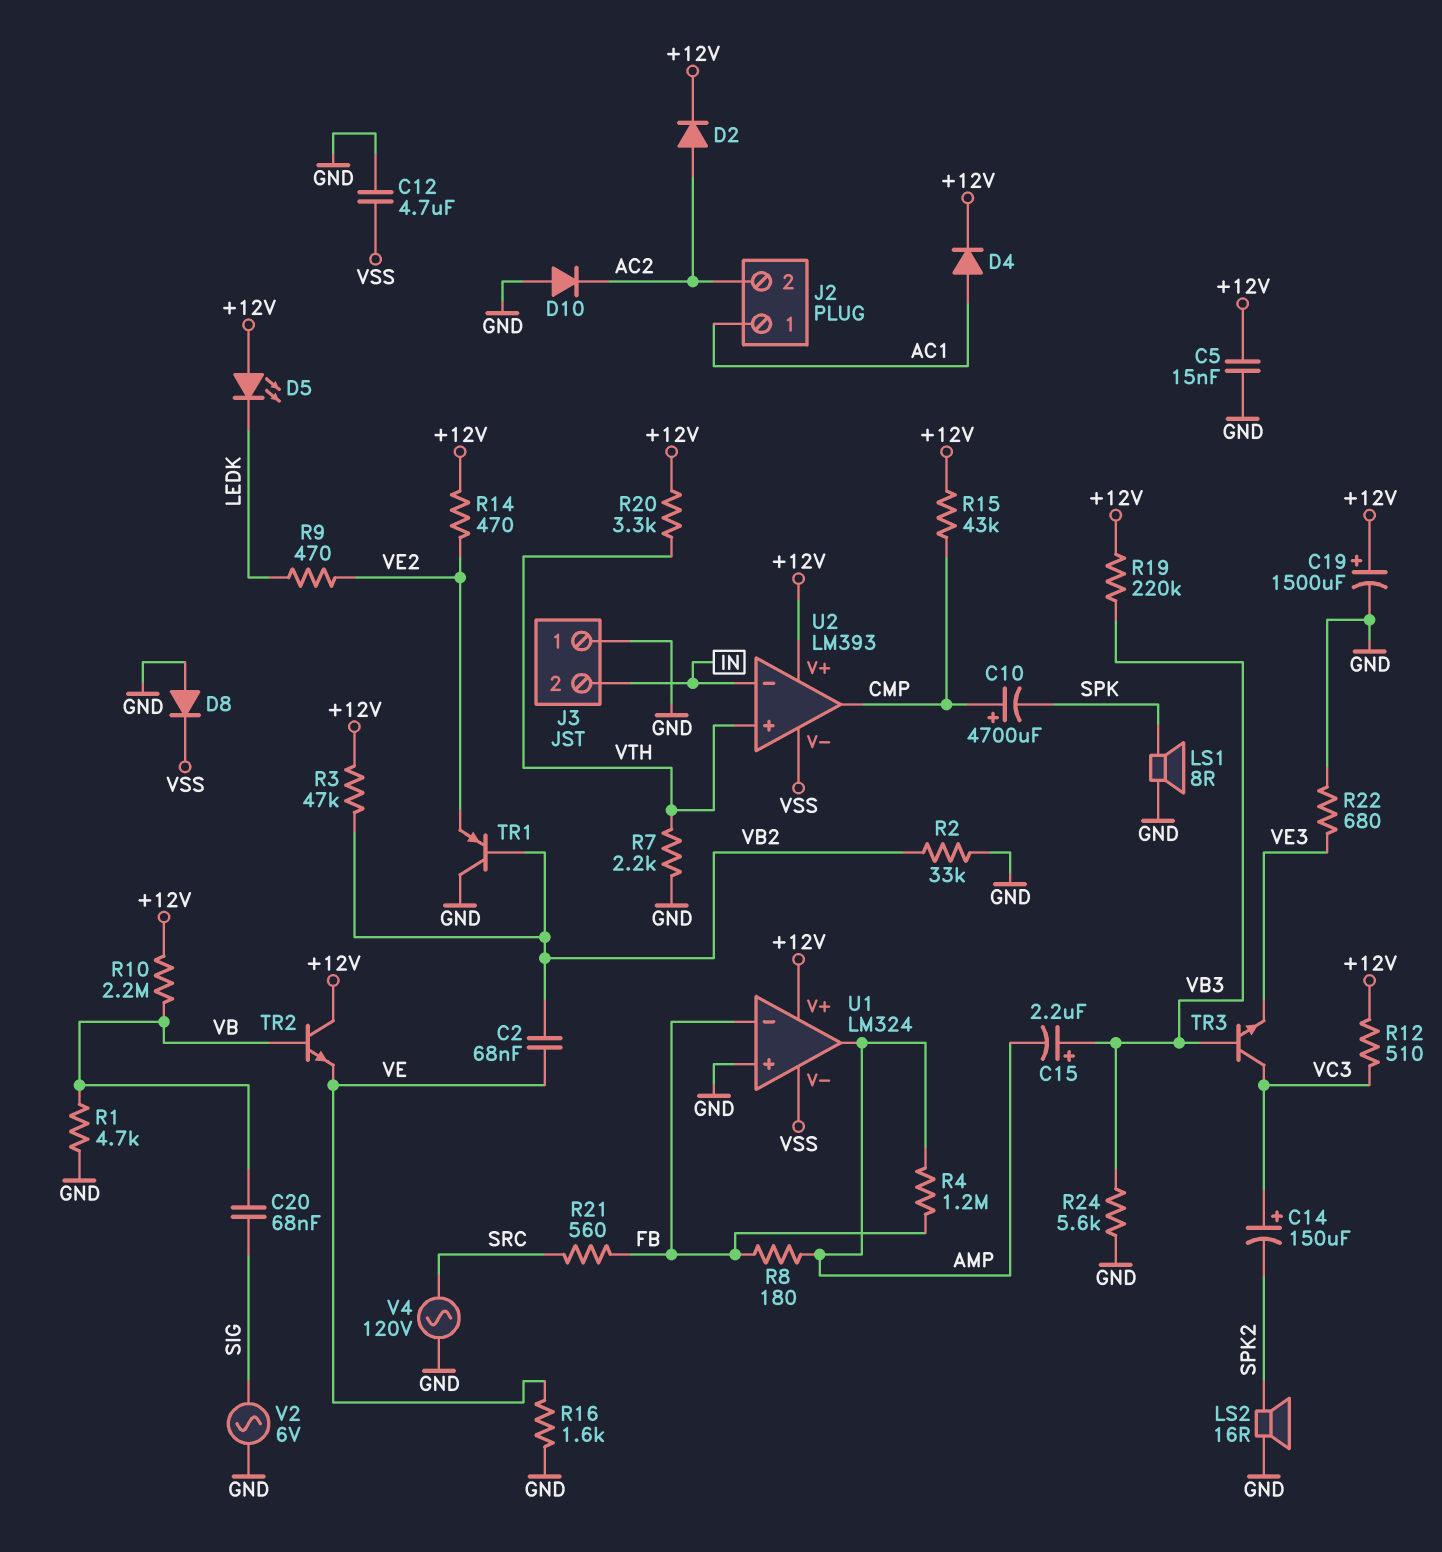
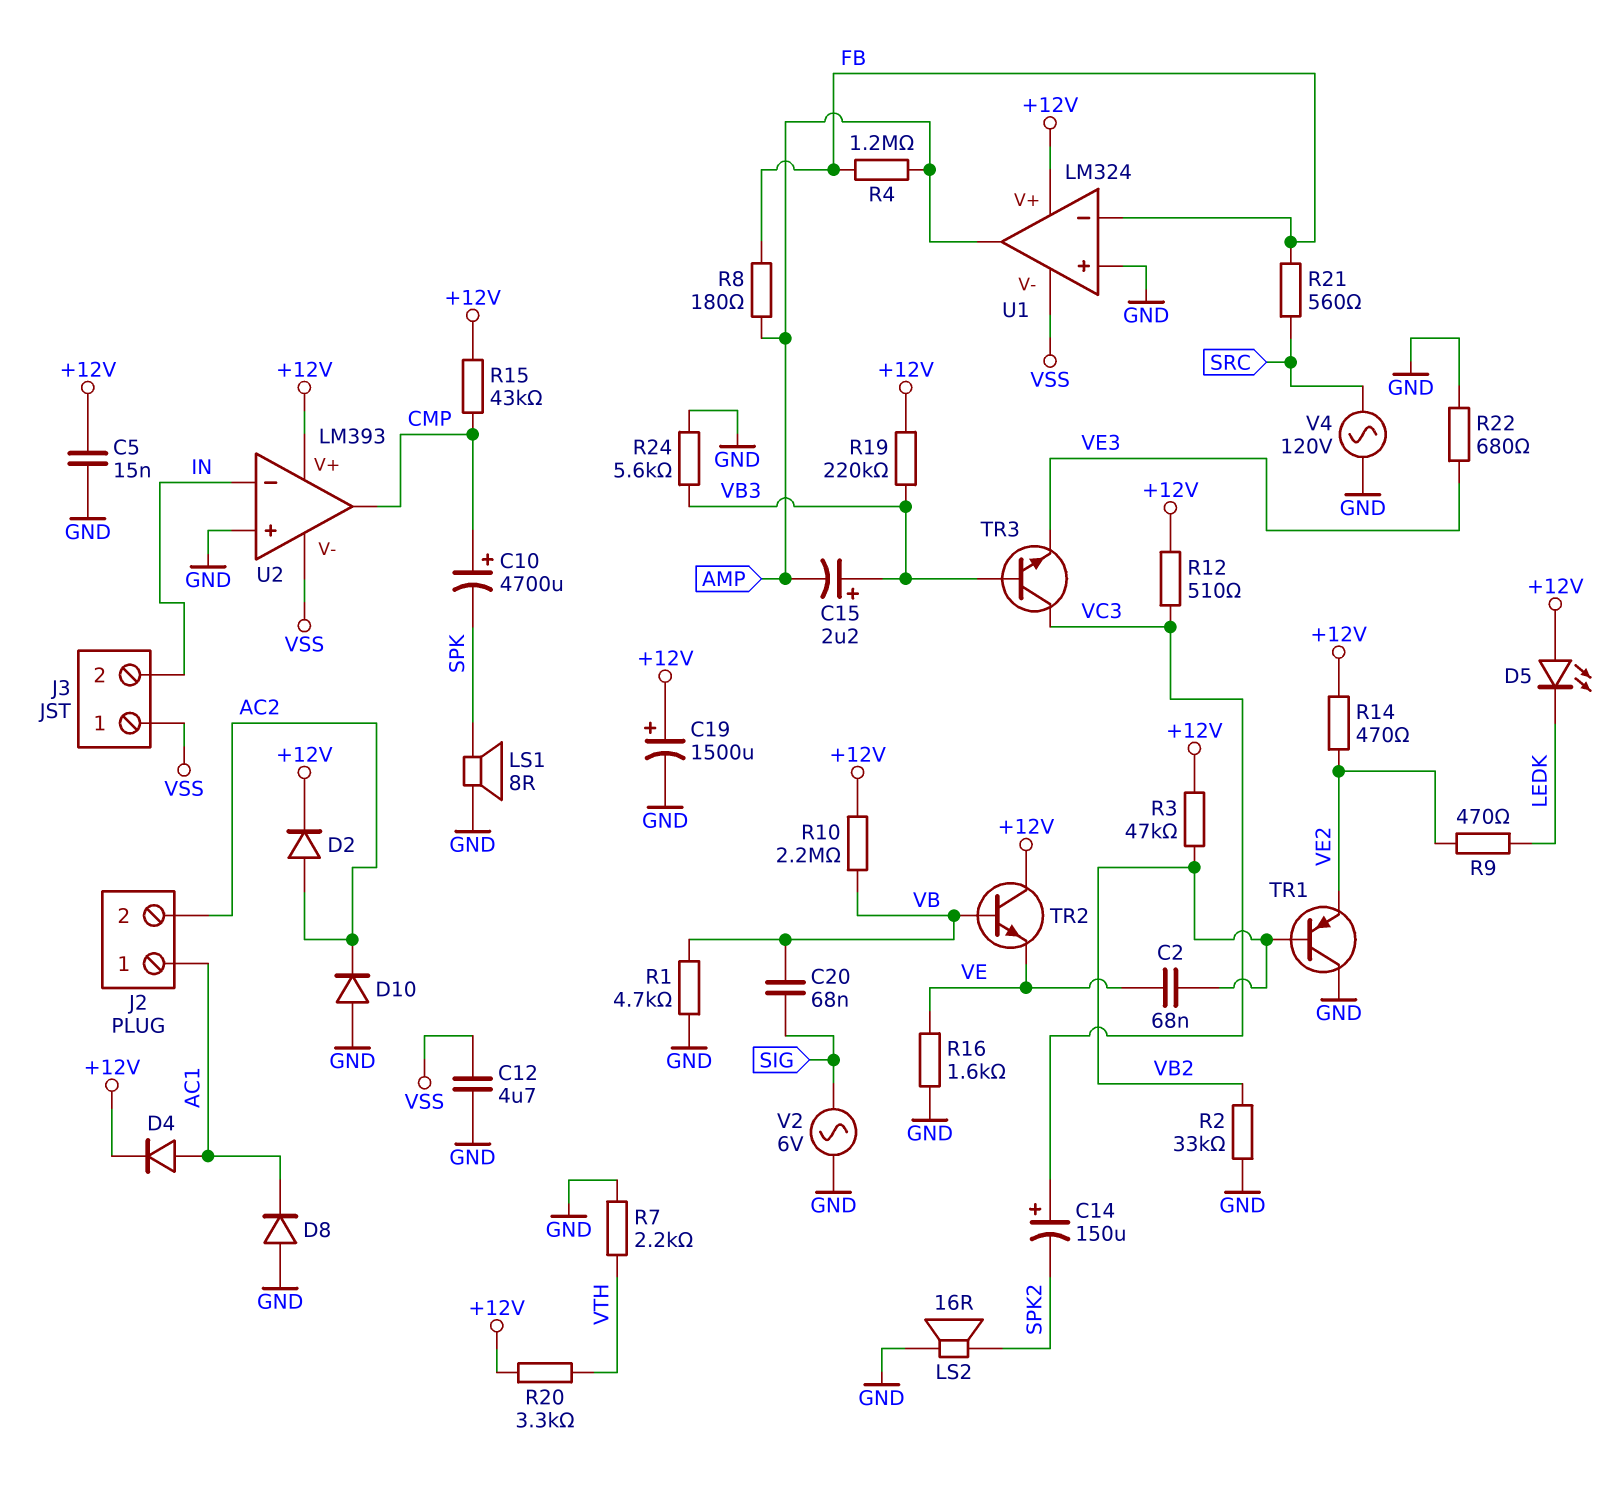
D8: diode (A GND, K VSS) -> diode (A GND, K AC1)
J3 pin 1: GND -> VSS
U2 pin in+: VTH -> GND

